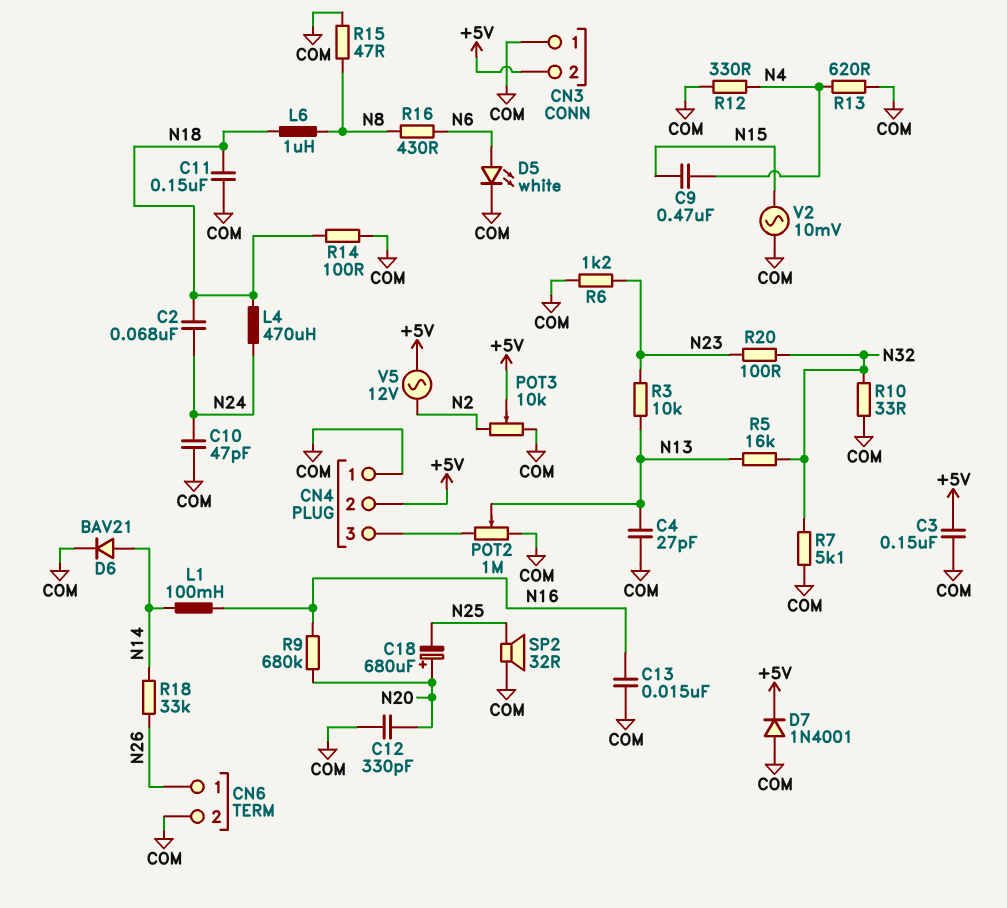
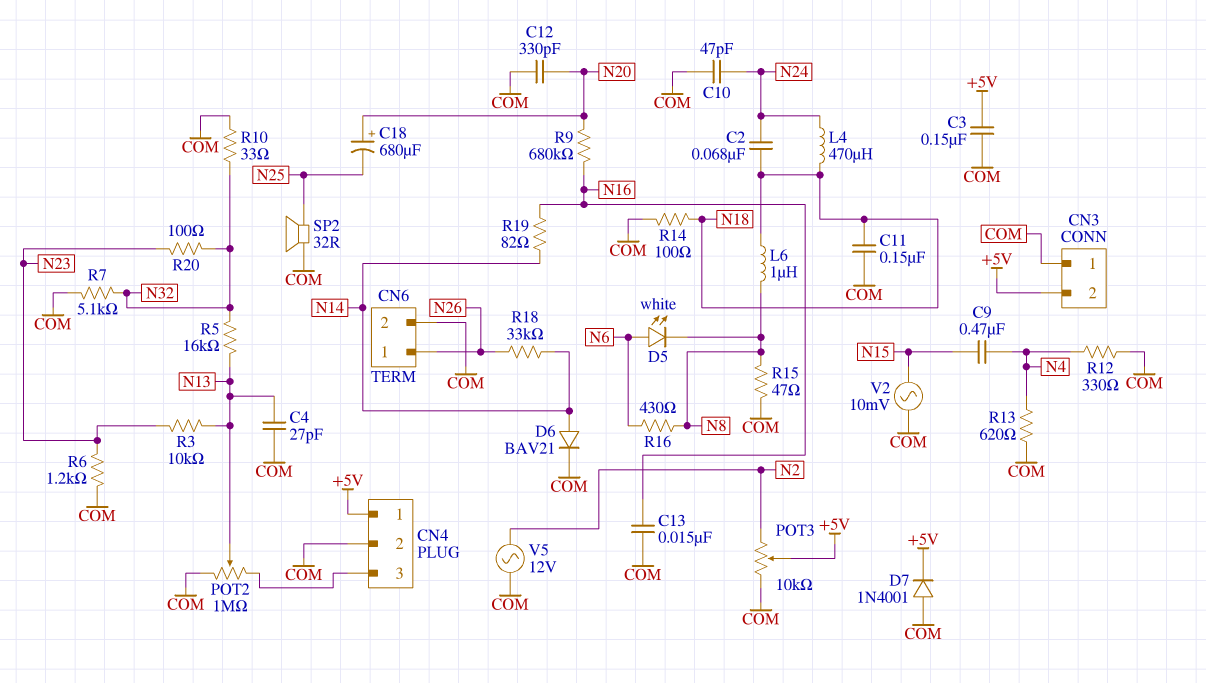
CN4 pin 1: COM -> +5V
CN4 pin 2: +5V -> COM
D5: LED white (A N6, K COM) -> LED white (A N6, K N8)
L1: 100mH (N14, N16) -> none
R19: none -> 82 (N14, N16)
V5: AC 12V (+5V, N2) -> AC 12V (COM, N2)

